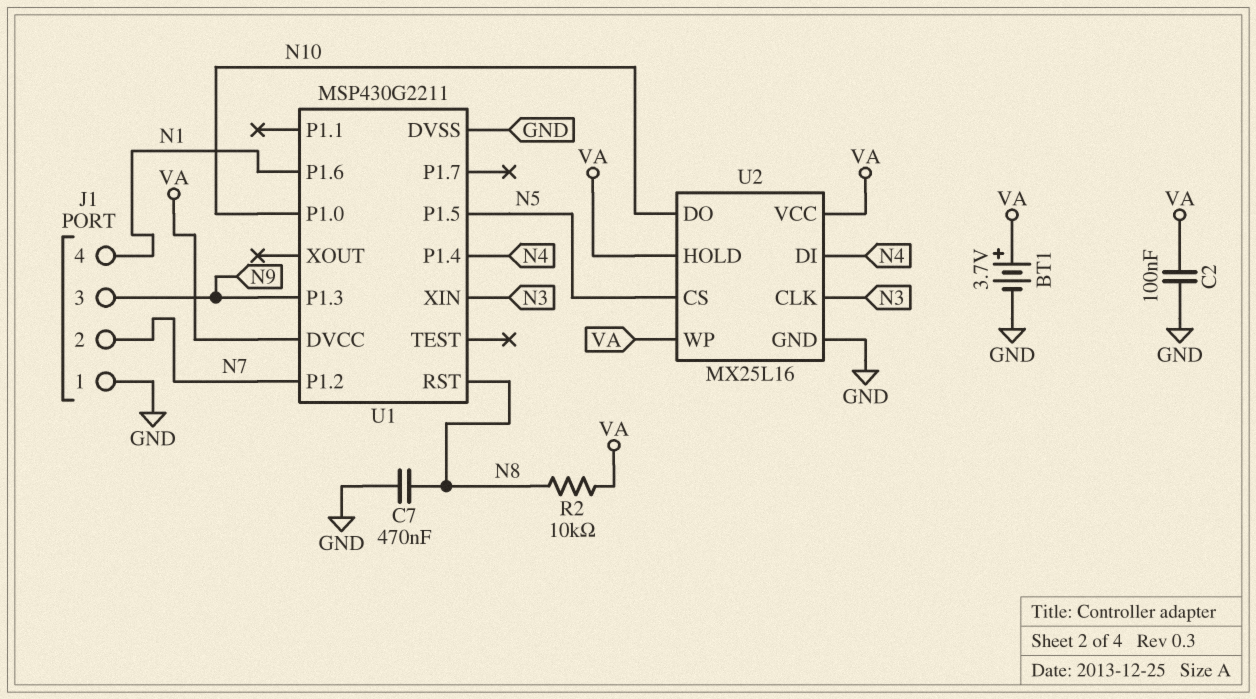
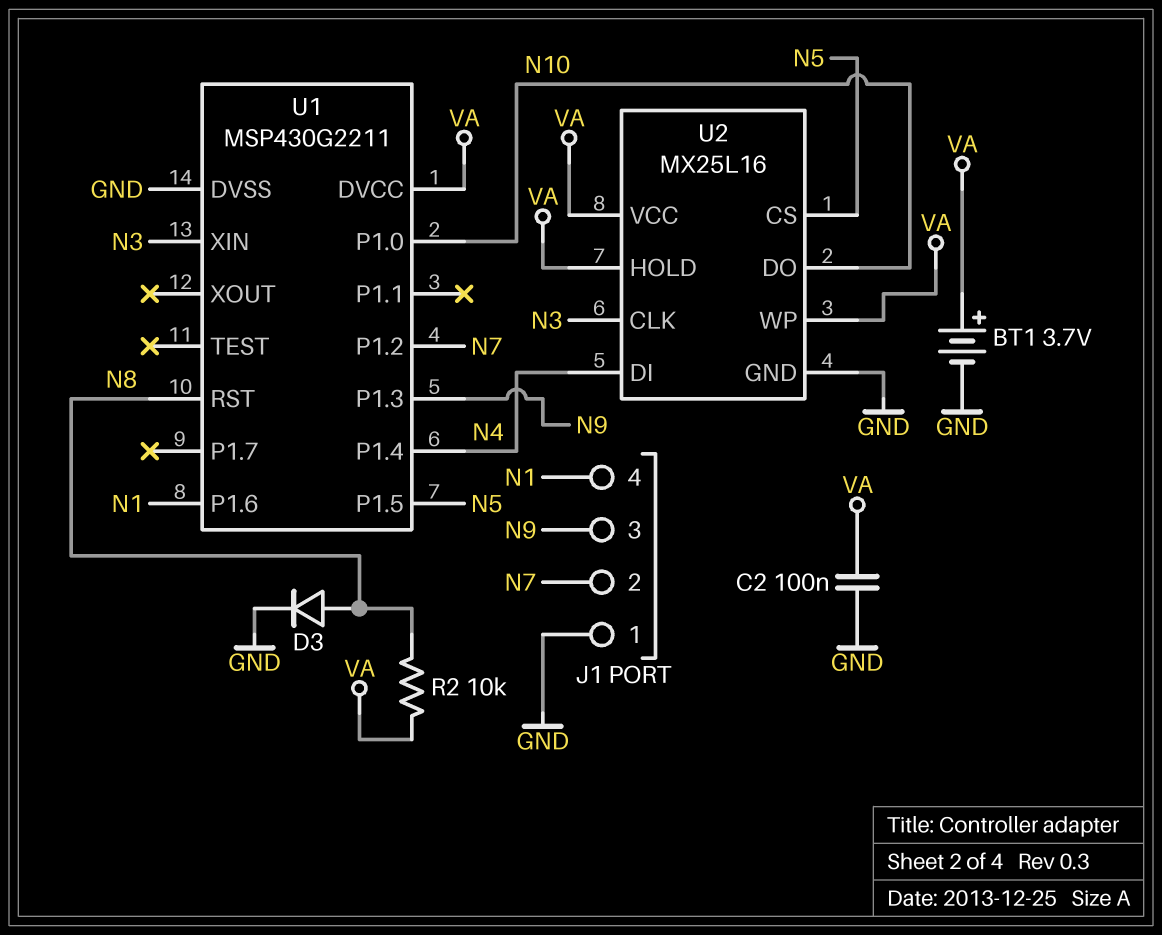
C7: 470nF (GND, N8) -> none
D3: none -> diode (A N8, K GND)

